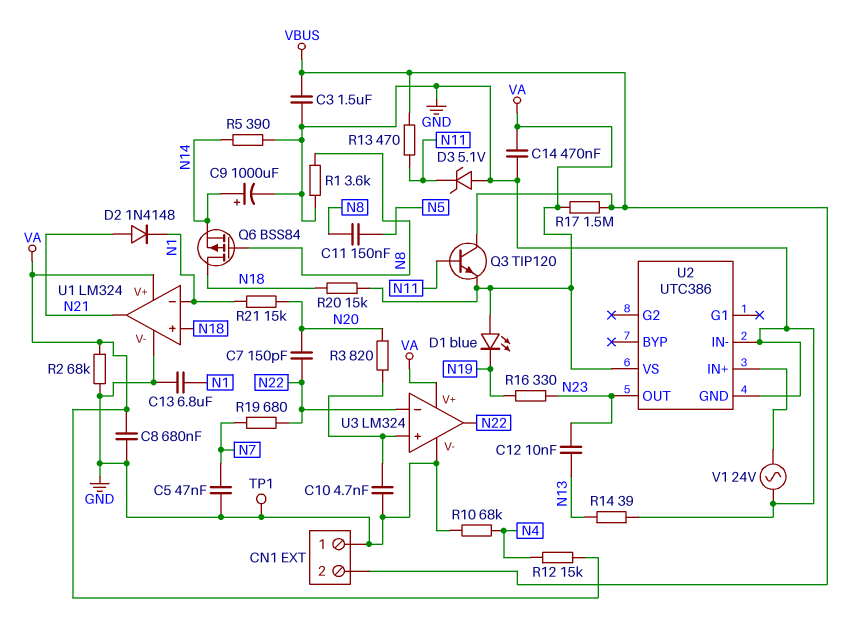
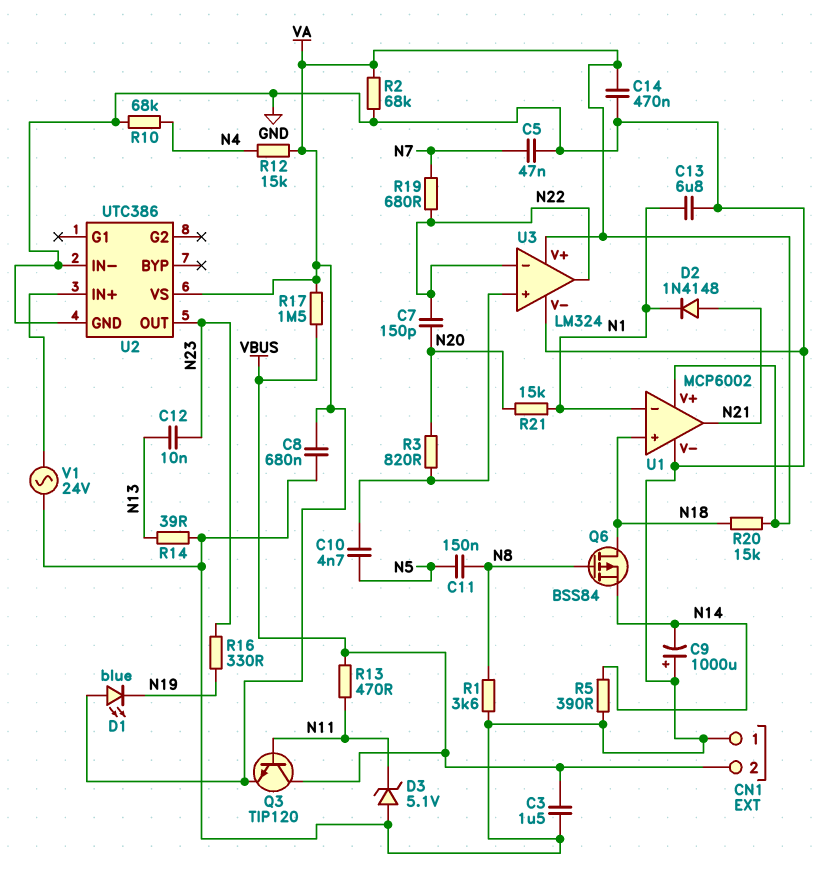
C9: 1000uF (plus N14, minus GND) -> 1000uF (plus GND, minus N14)
C10: 4.7nF (GND, U3/in+) -> 4.7nF (N5, U3/in+)
TP1: test point (GND) -> none
U1: LM324 -> MCP6002

